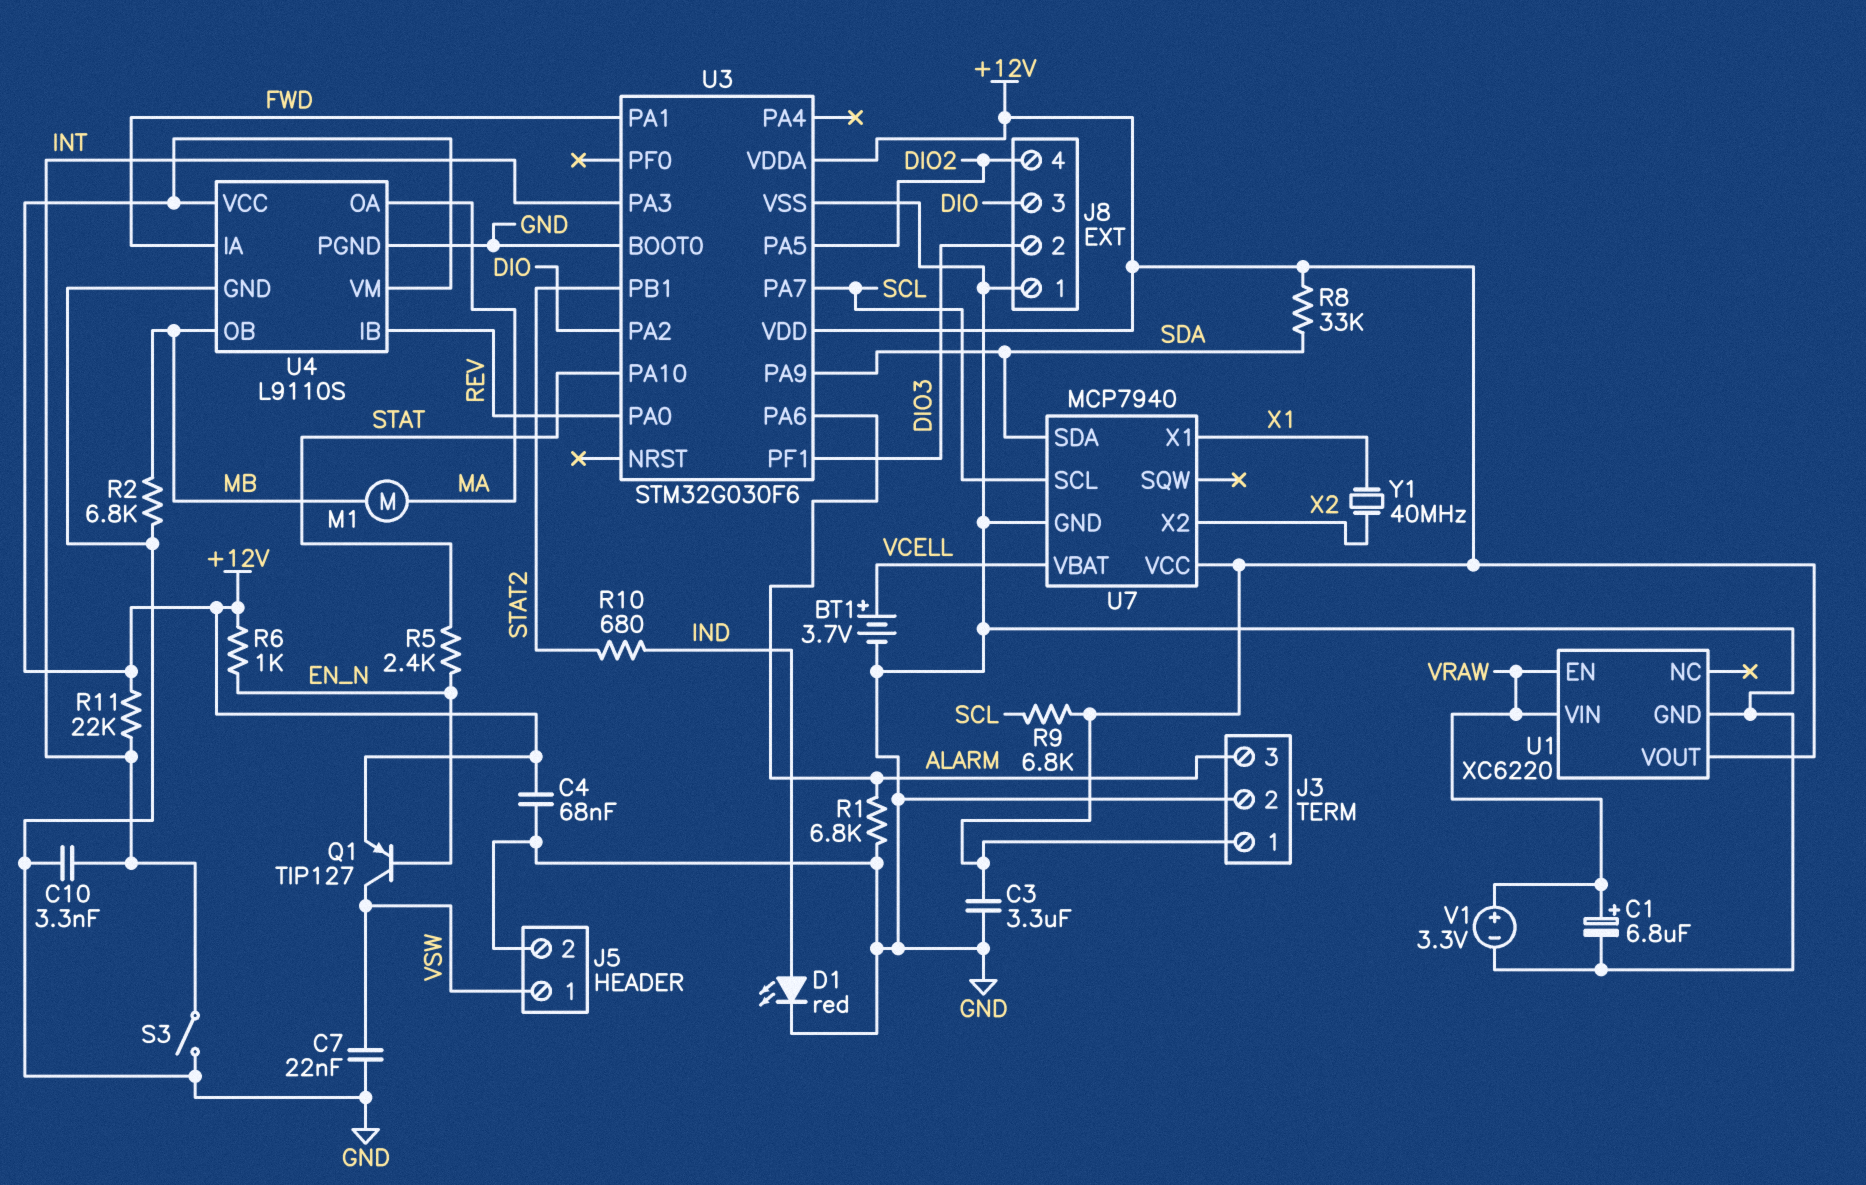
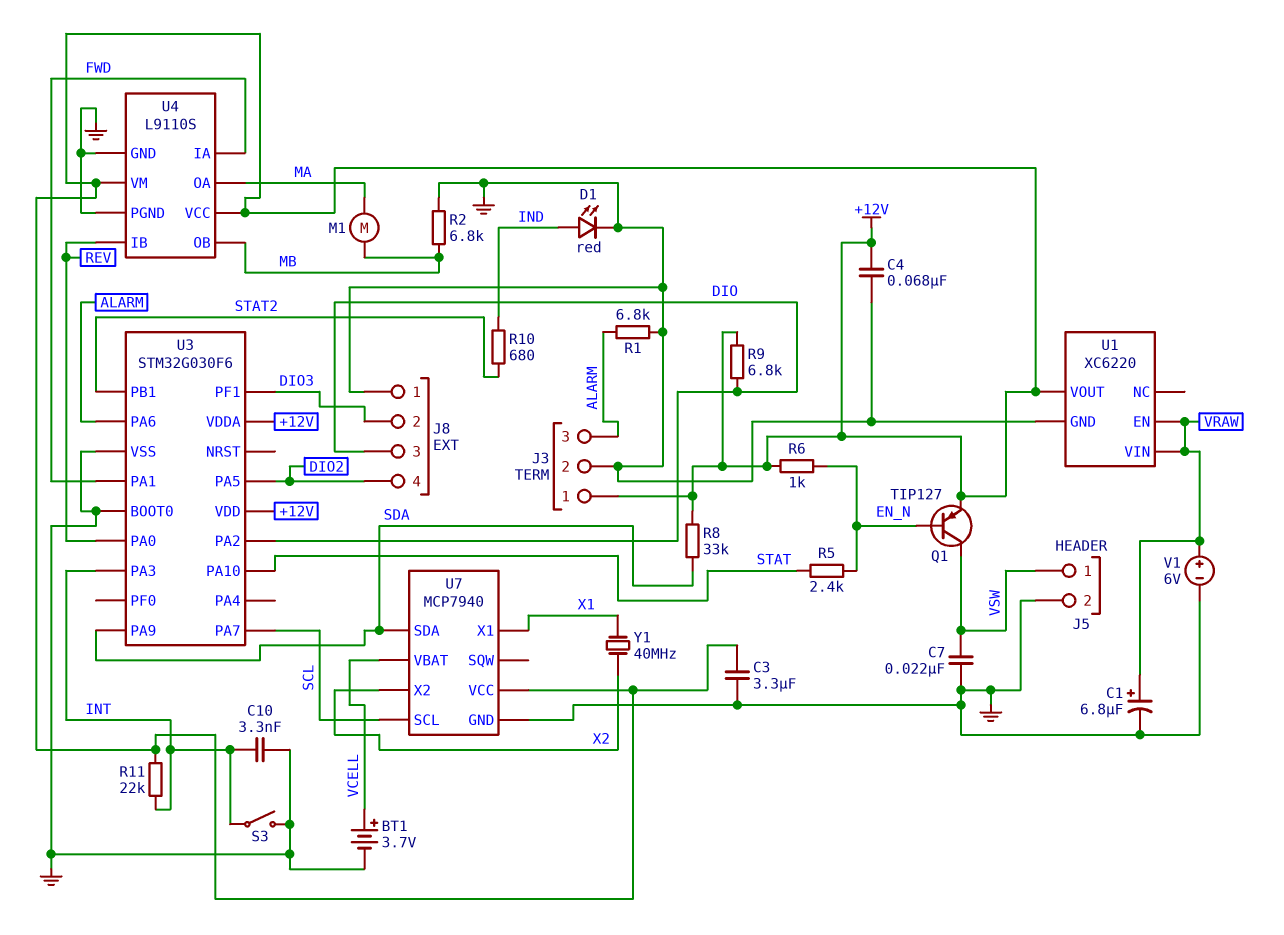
R9: 6.8k (+12V, SCL) -> 6.8k (+12V, DIO)
V1: 3.3V (plus VRAW, minus GND) -> 6V (plus VRAW, minus GND)

